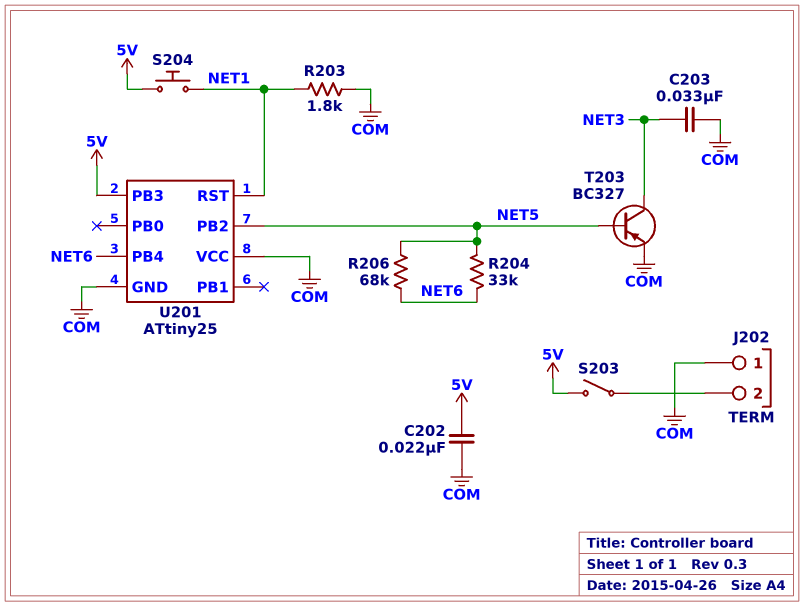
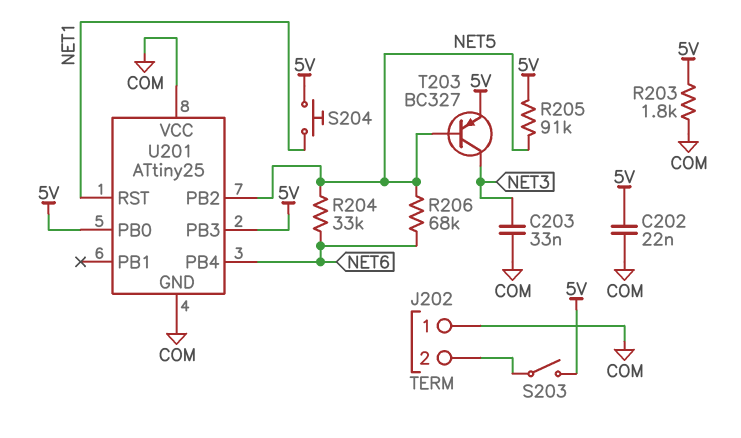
R203: 1.8k (COM, NET1) -> 1.8k (5V, COM)
R205: none -> 91k (5V, NET5)
T203: PNP BC327 (B NET5, C NET3, E COM) -> PNP BC327 (B NET5, C NET3, E 5V)
U201 pin PB0: none -> 5V

